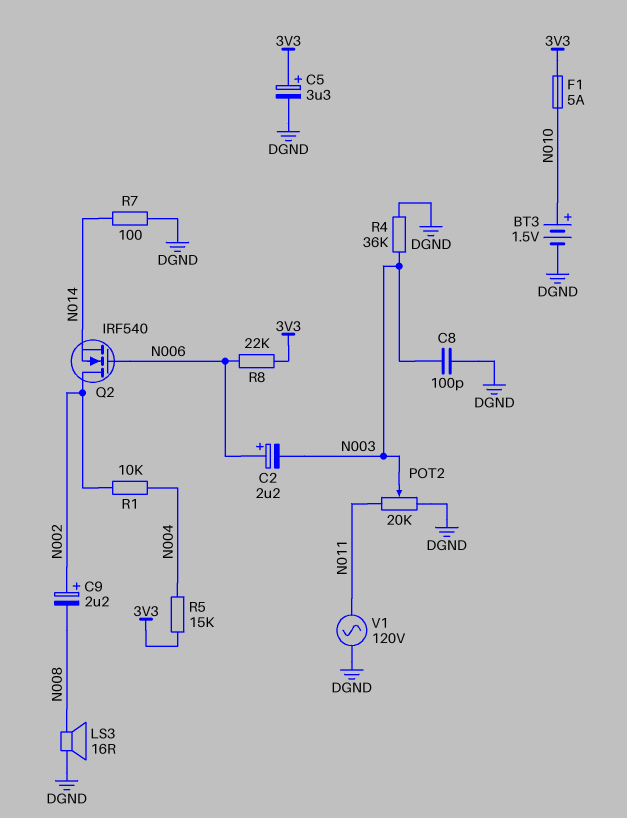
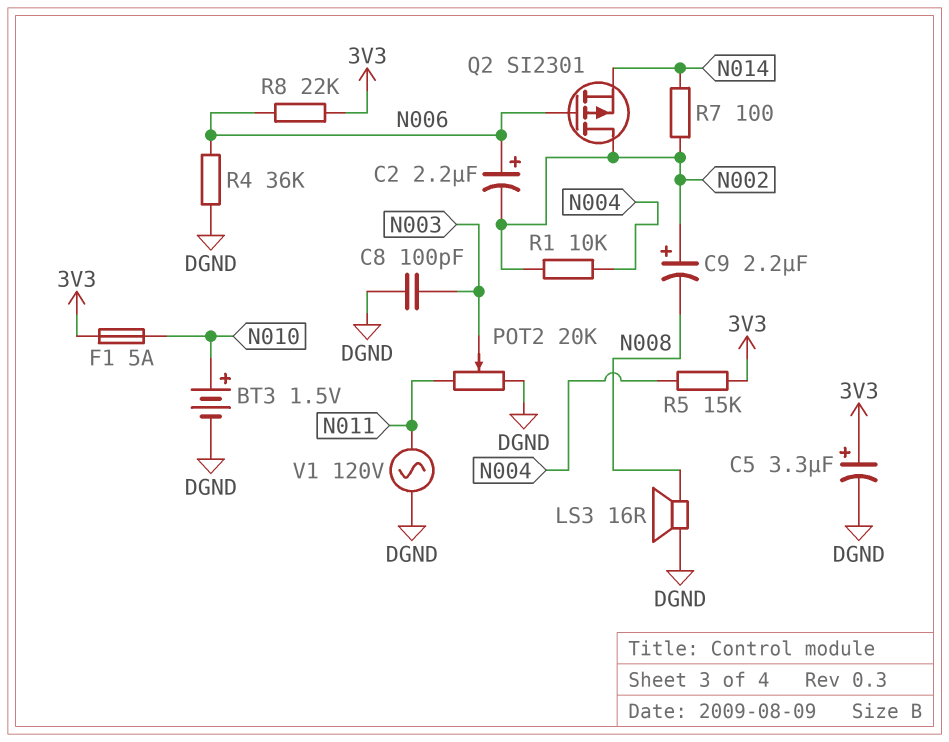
C2: 2.2uF (plus N006, minus N003) -> 2.2uF (plus N006, minus N002)
Q2: NMOS IRF540 (G N006, D N002, S N014) -> PMOS SI2301 (G N006, D N002, S N014)
R4: 36k (DGND, N003) -> 36k (DGND, N006)
R7: 100 (DGND, N014) -> 100 (N002, N014)

